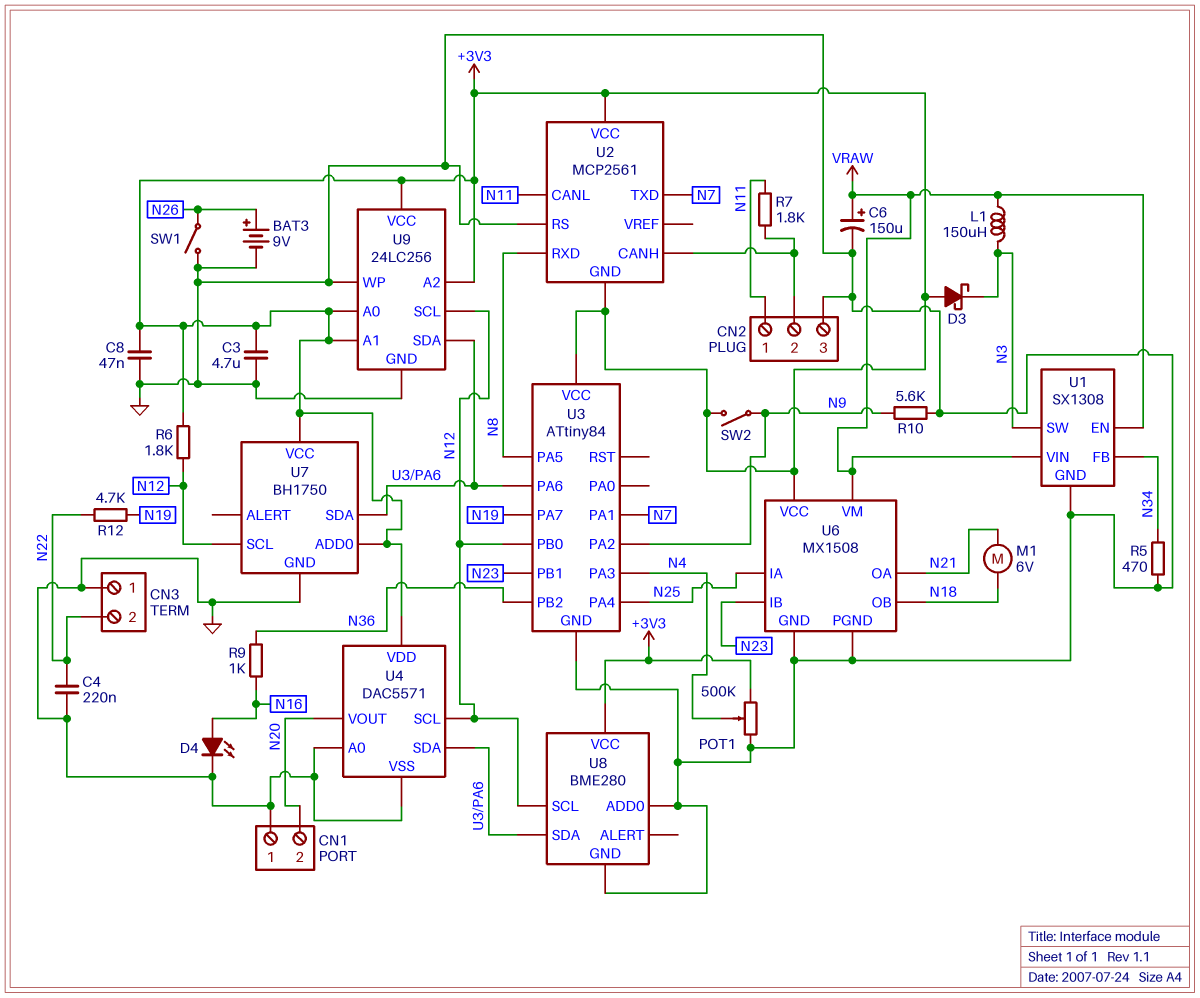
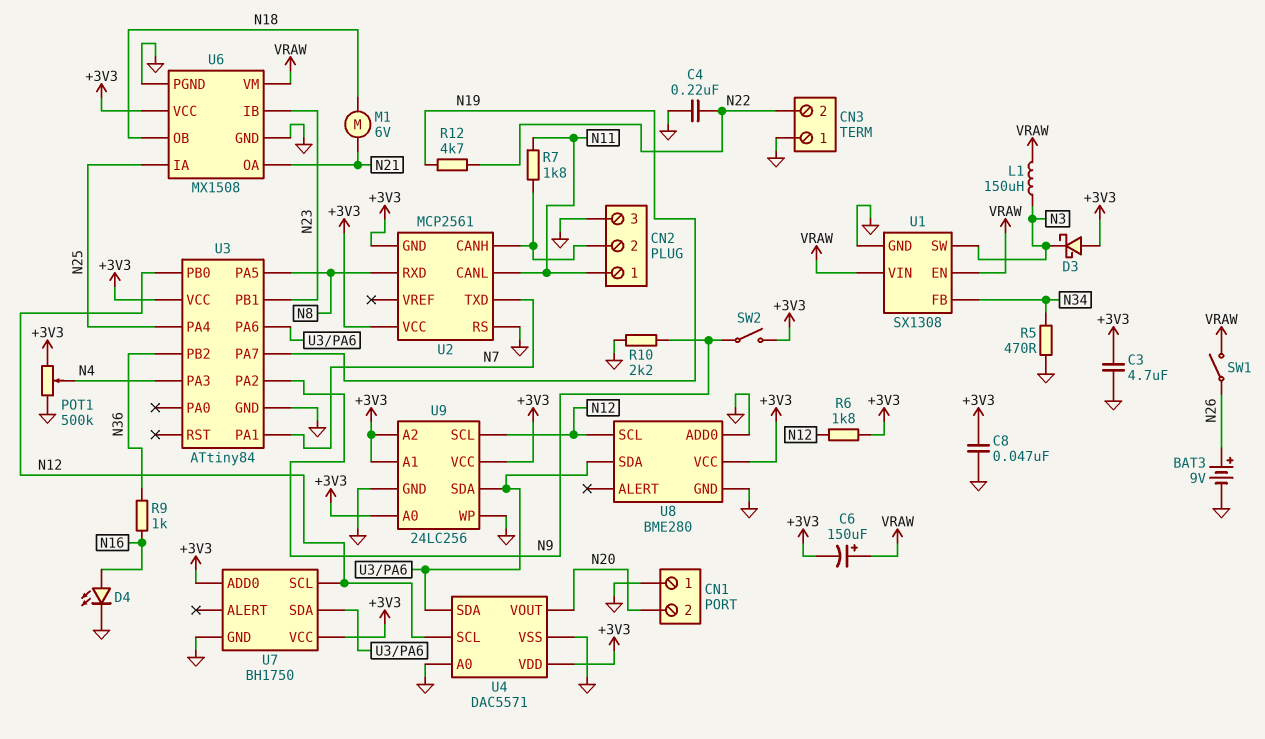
C6: 150uF (plus VRAW, minus GND) -> 150uF (plus VRAW, minus +3V3)
R10: 5.6k (GND, N9) -> 2.2k (GND, N9)
SW1: switch (GND, N26) -> switch (N26, VRAW)

